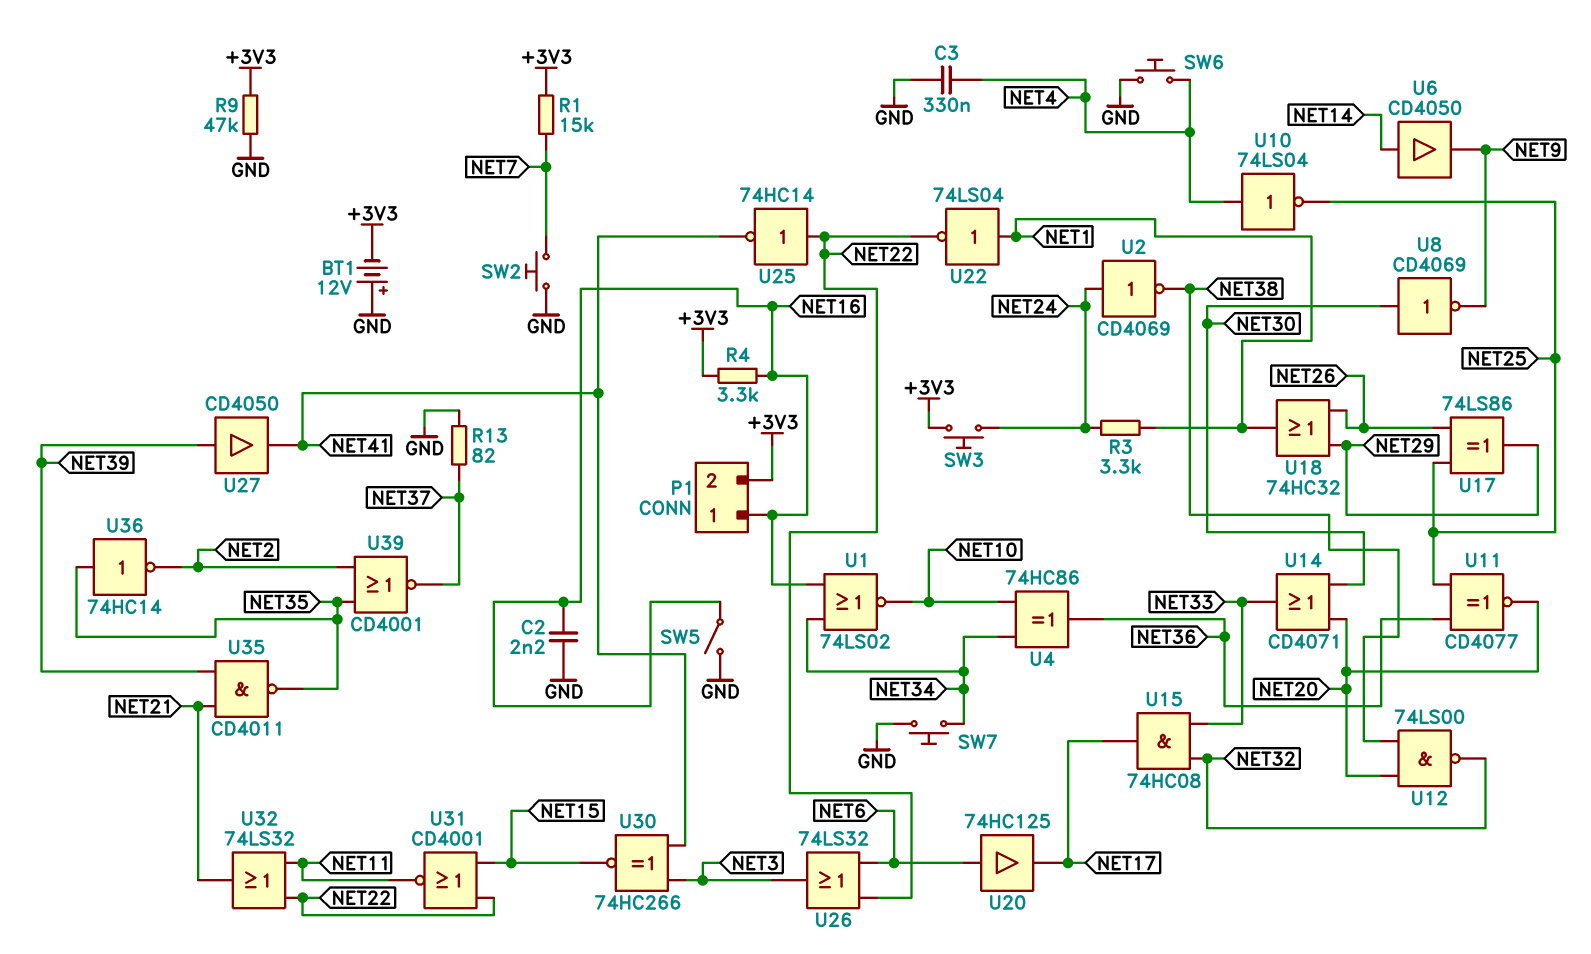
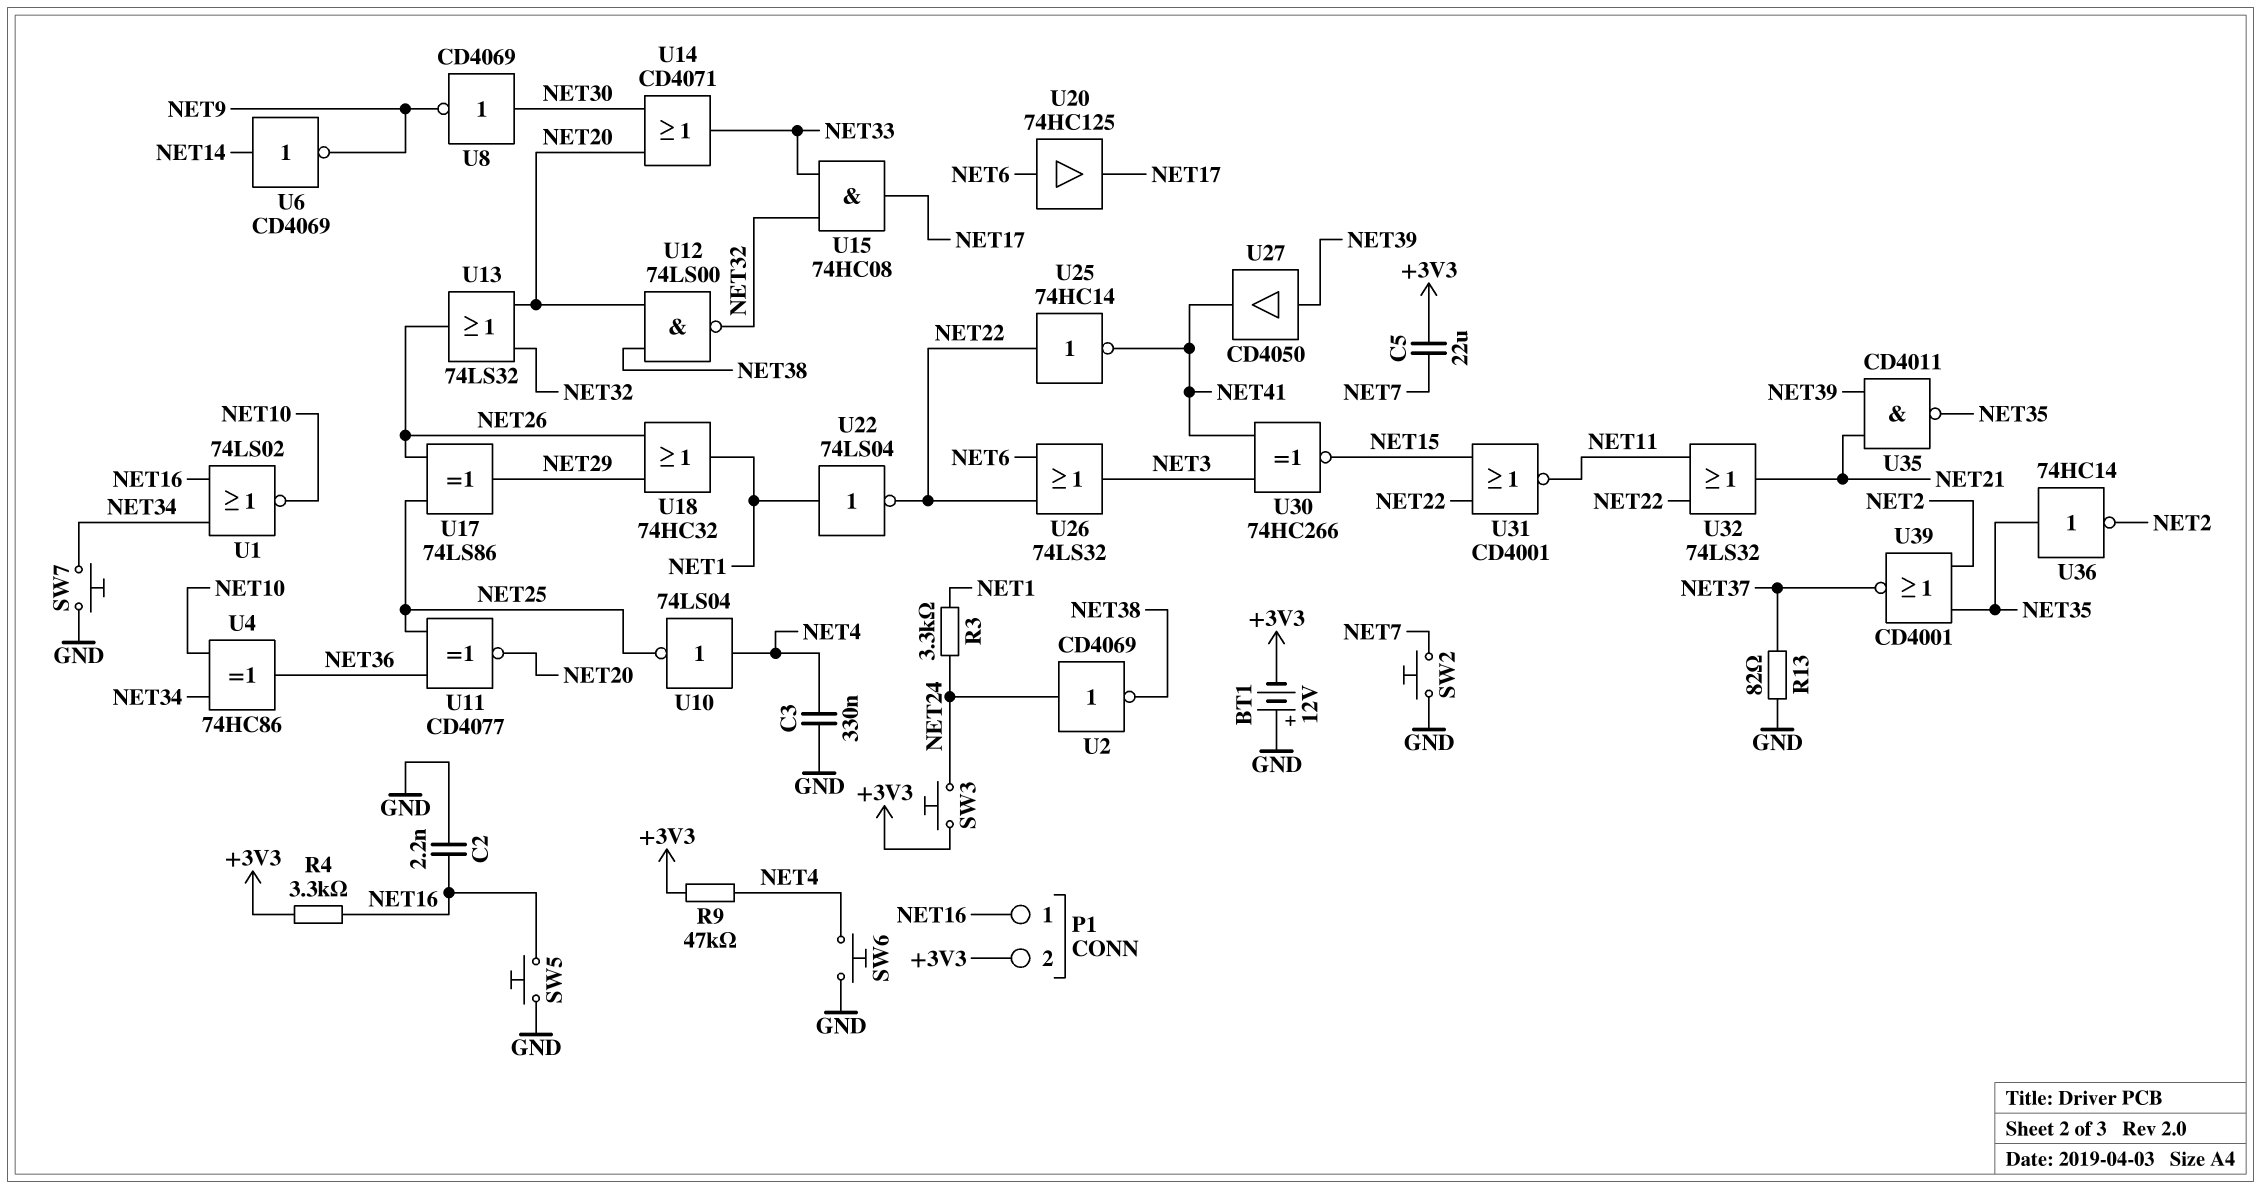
C5: none -> 22uF (+3V3, NET7)
R1: 15k (+3V3, NET7) -> none
R9: 47k (+3V3, GND) -> 47k (+3V3, NET4)
SW5: switch (GND, NET16) -> button (GND, NET16)
U6: buffer CD4050 (in NET14, out NET9) -> NOT CD4069 (in NET14, out NET9)
U13: none -> OR 74LS32 (in NET20, in NET32, out NET26)

